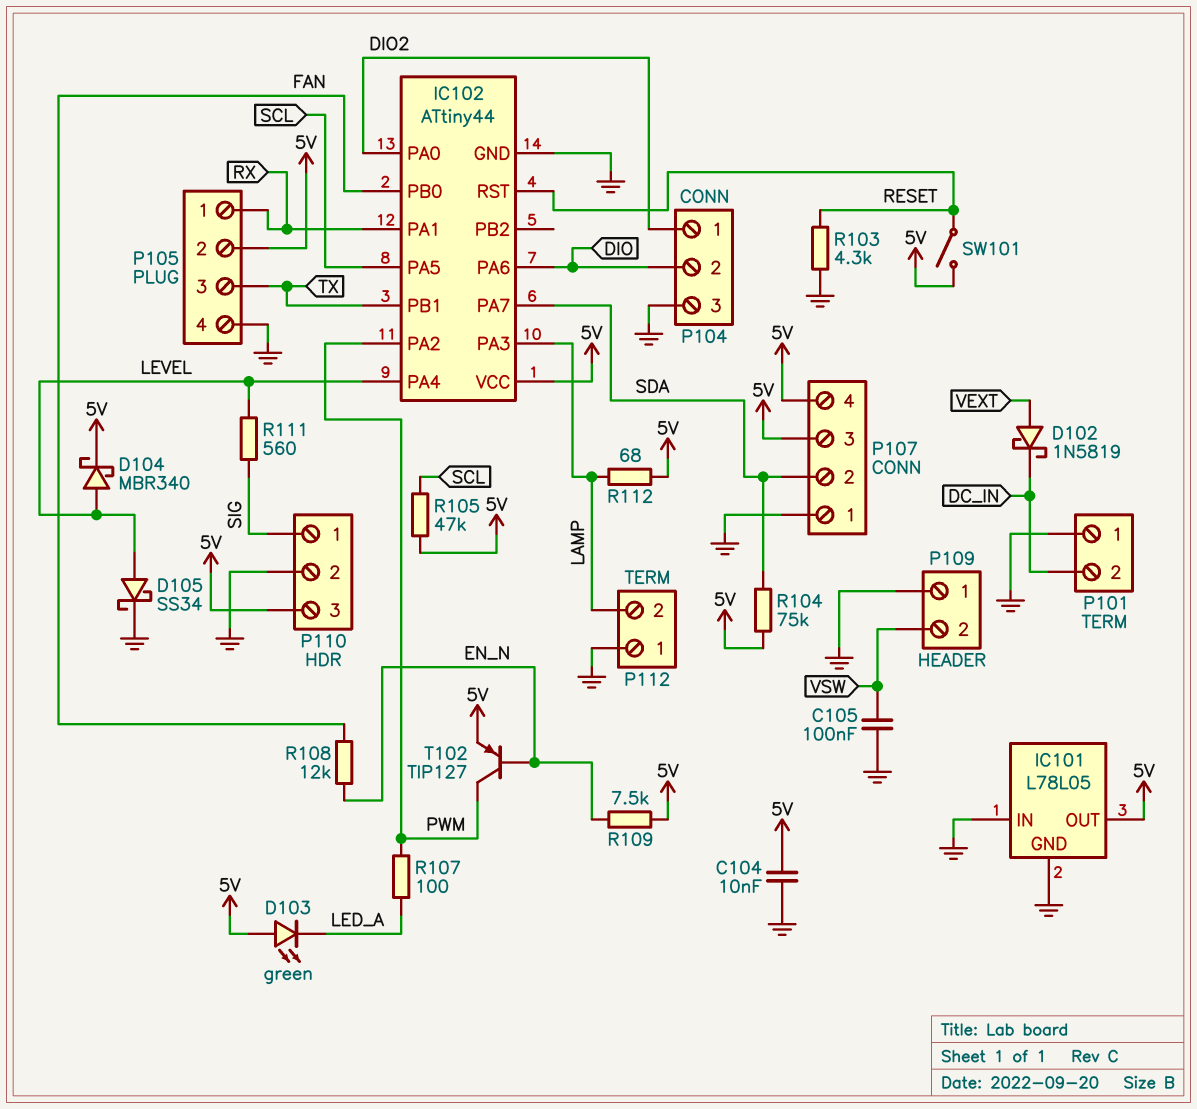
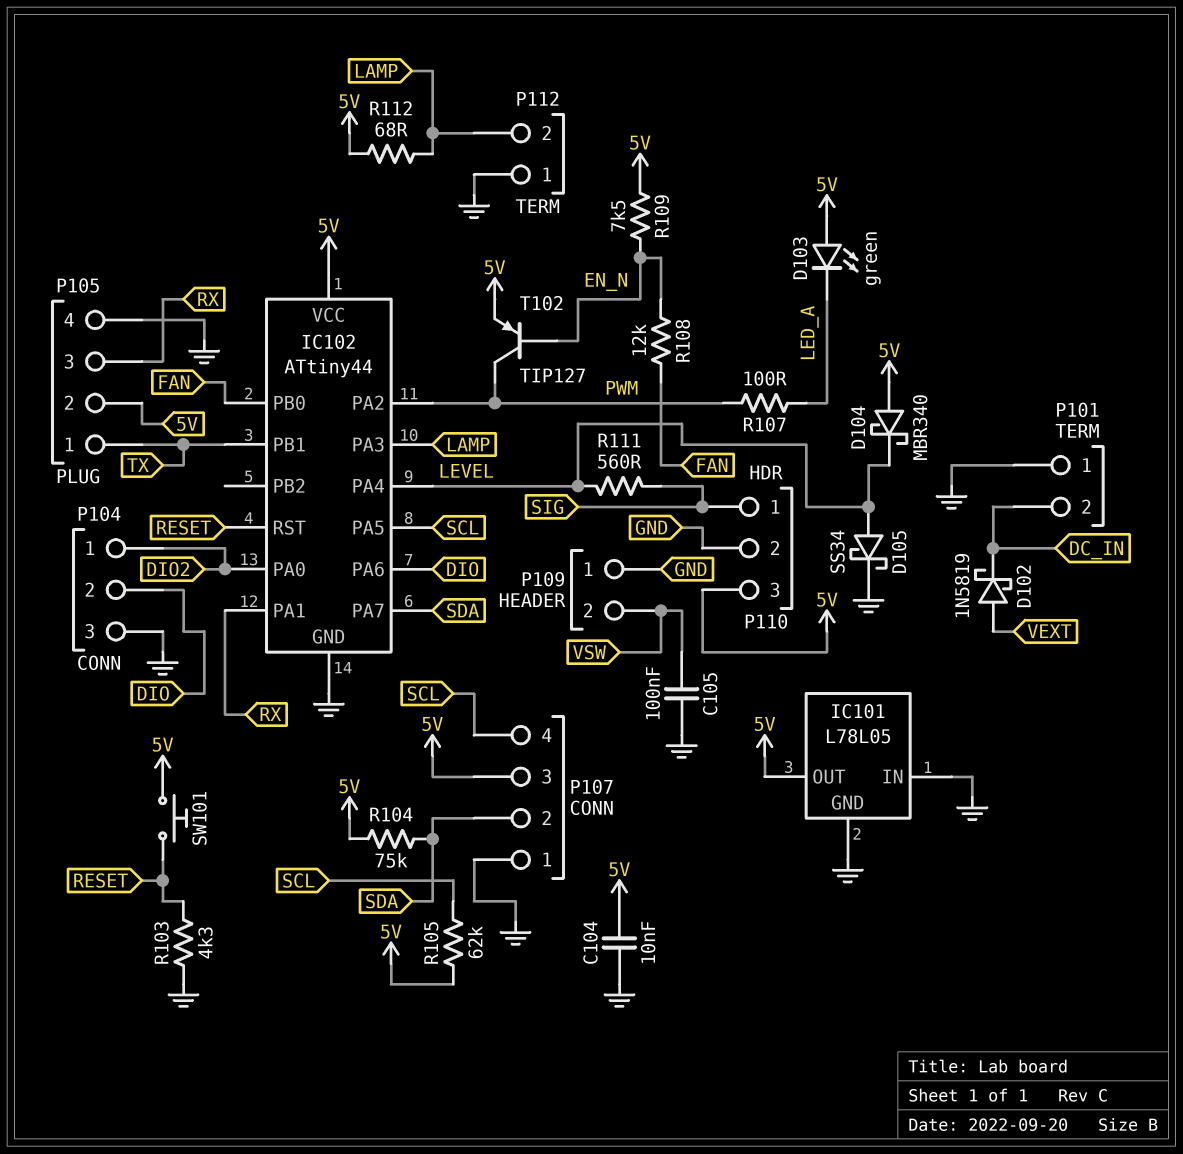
D104: schottky MBR340 (A LEVEL, K 5V) -> schottky MBR340 (A 5V, K LEVEL)
P105 pin 1: RX -> TX
P105 pin 3: TX -> RX
P107 pin 4: 5V -> SCL
R105: 47k (5V, SCL) -> 62k (5V, SCL)
SW101: switch (5V, RESET) -> button (5V, RESET)

